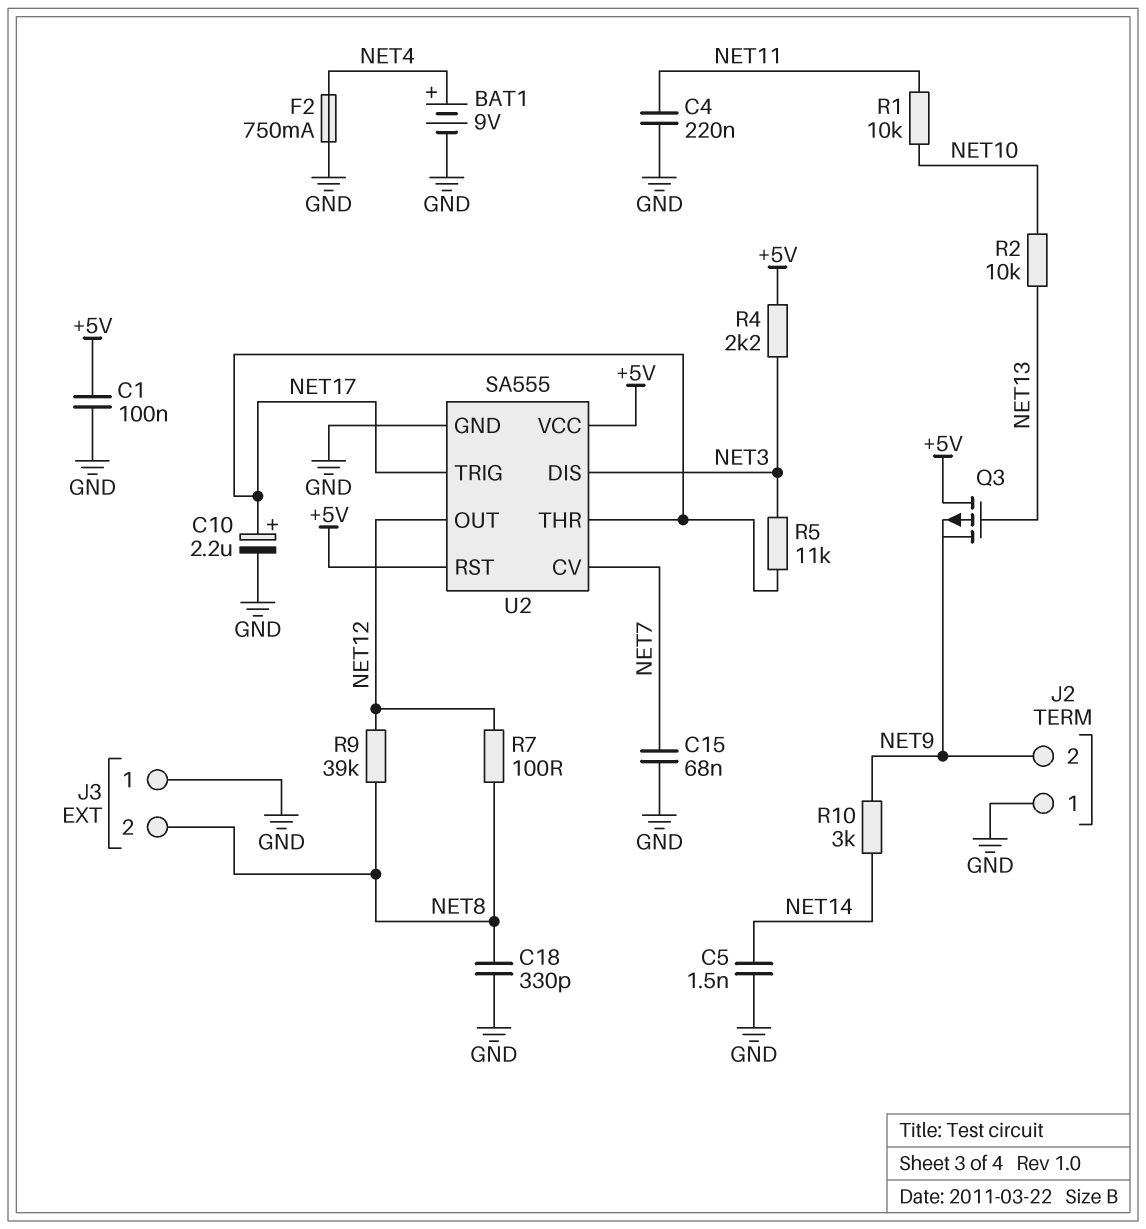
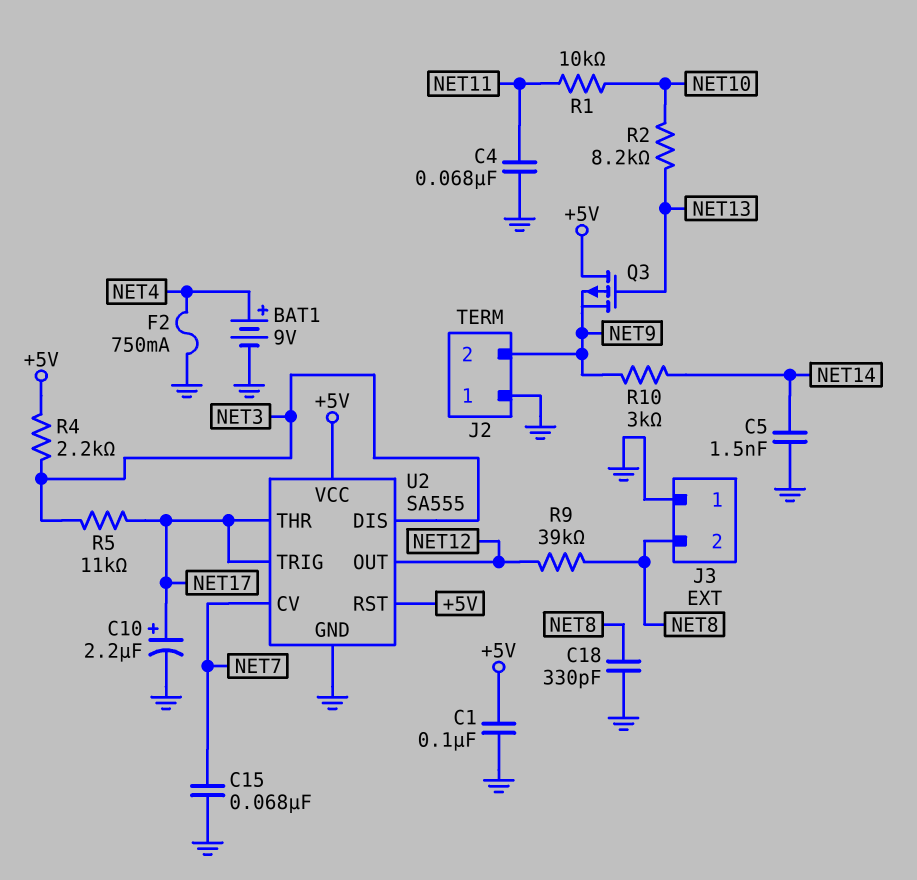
C4: 220nF (GND, NET11) -> 68nF (GND, NET11)
R2: 10k (NET10, NET13) -> 8.2k (NET10, NET13)
R7: 100 (NET8, NET12) -> none

